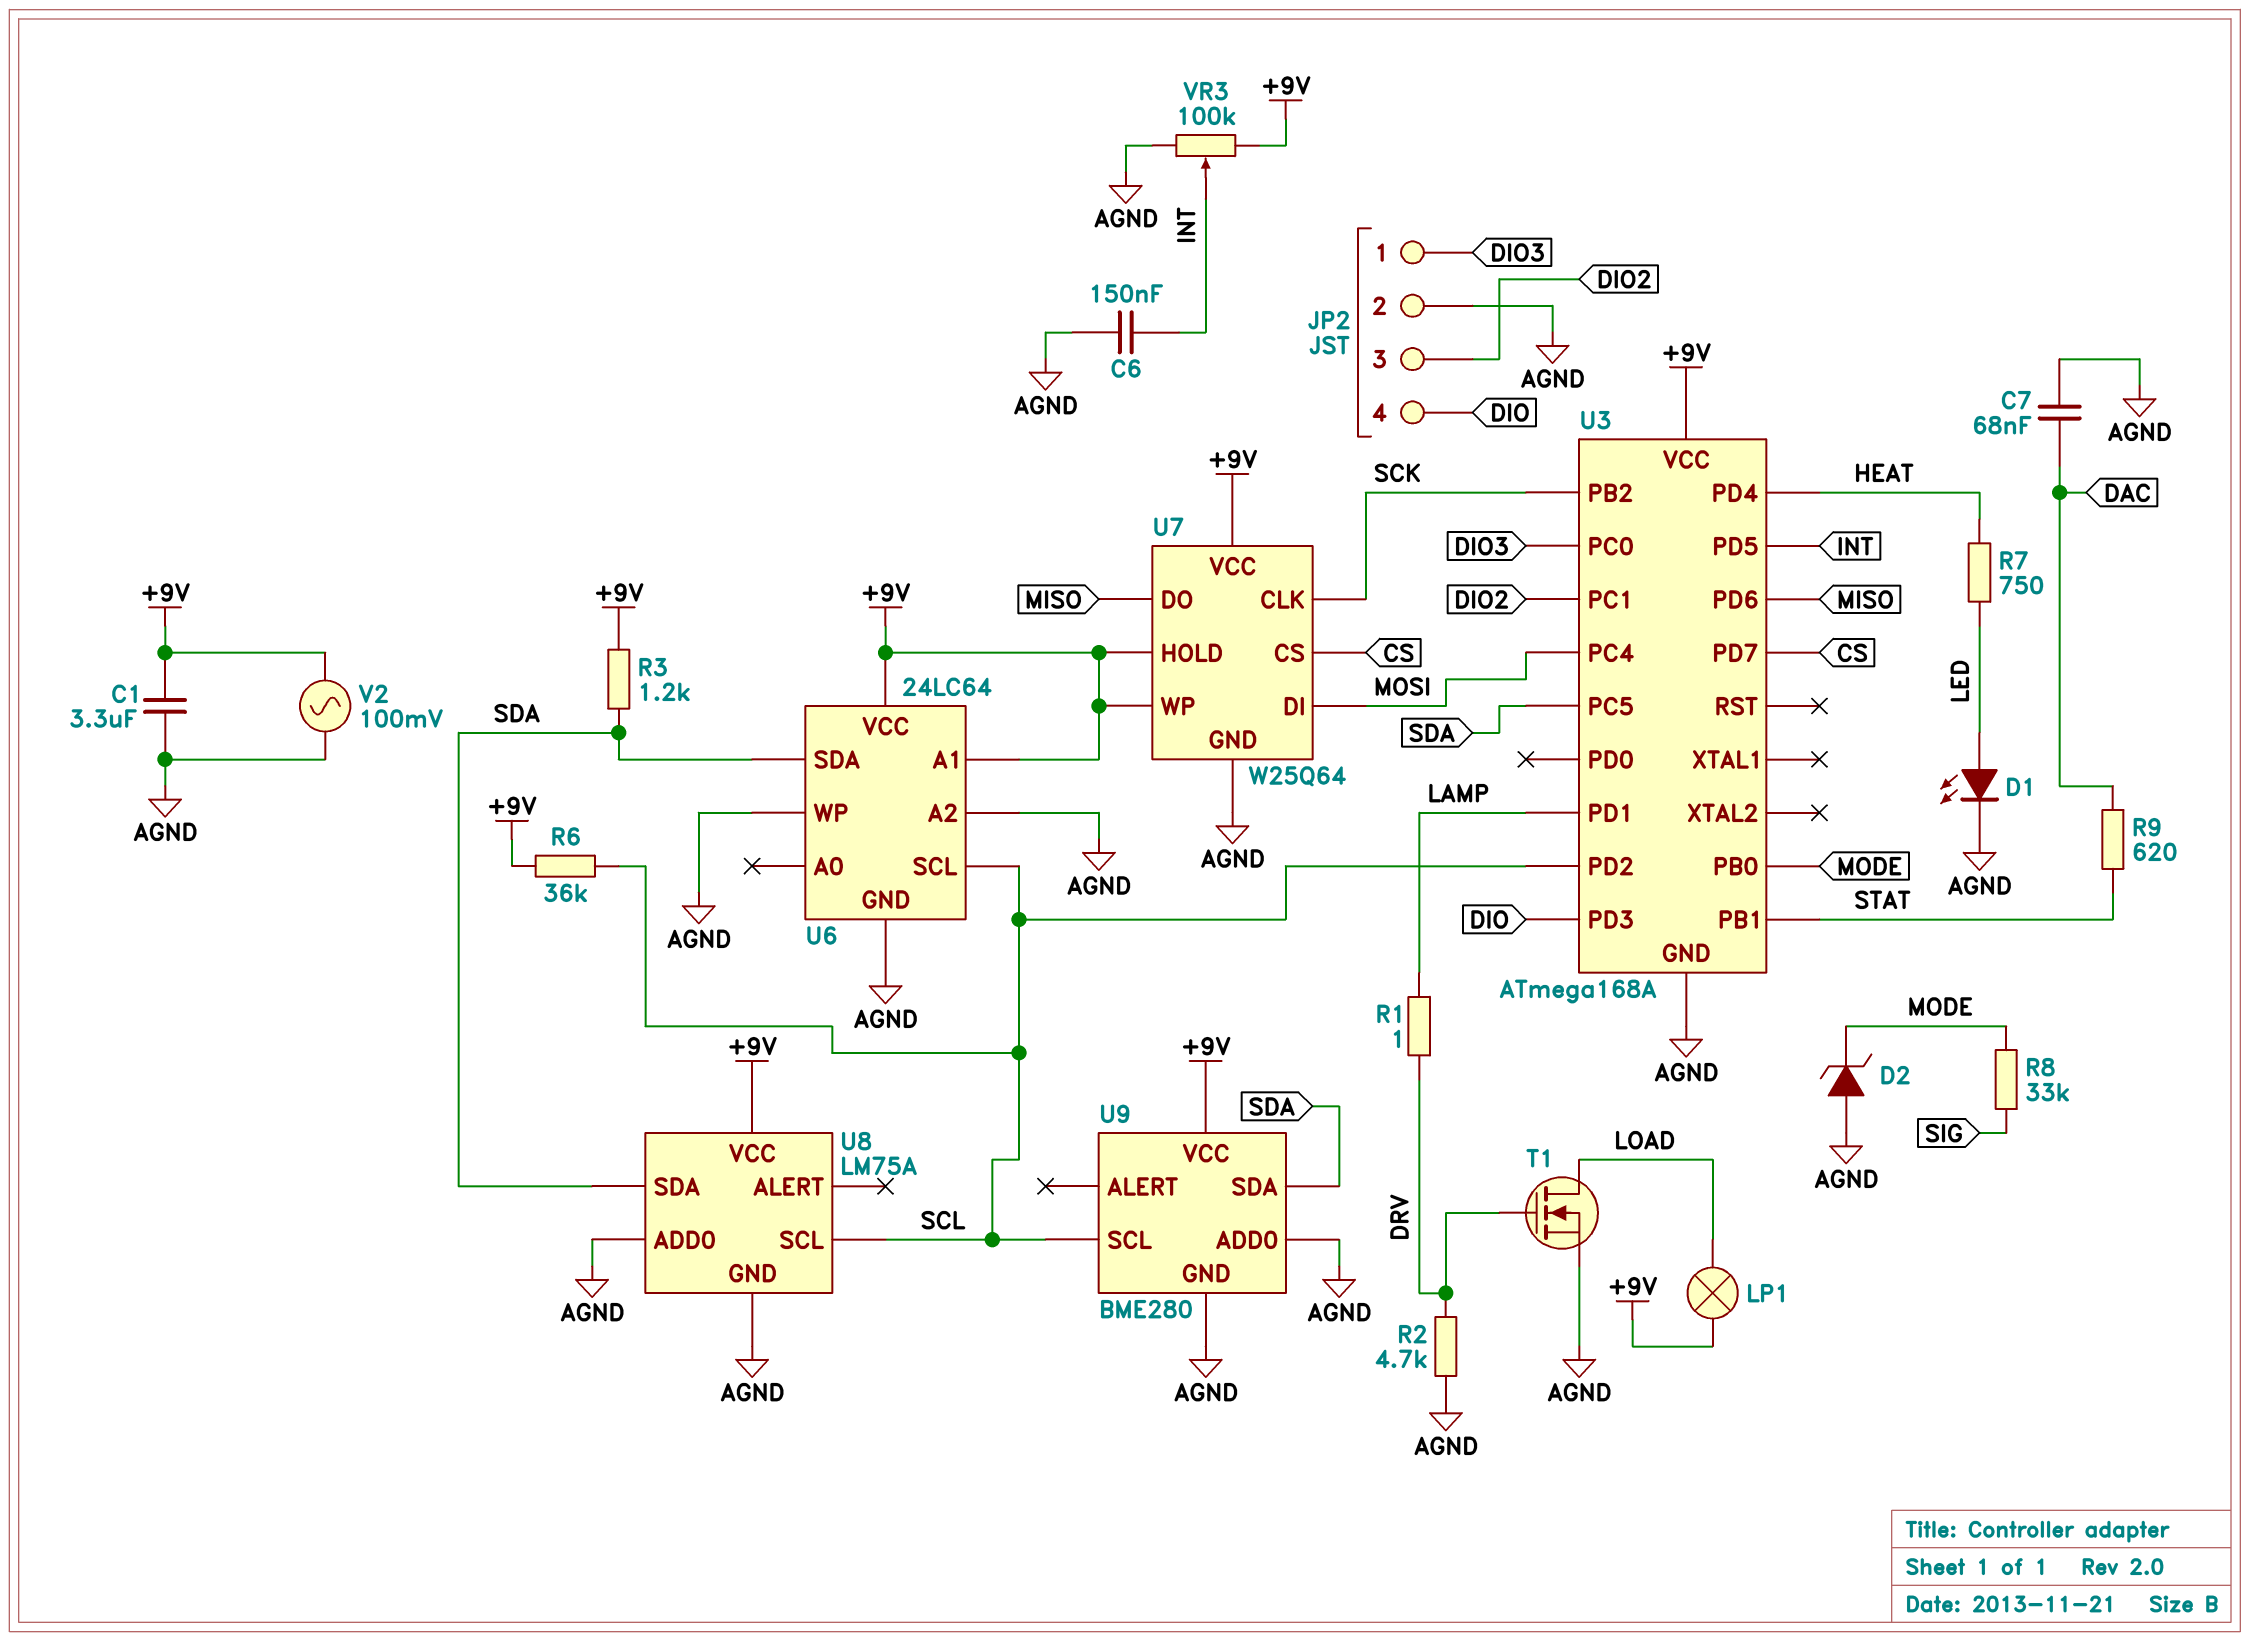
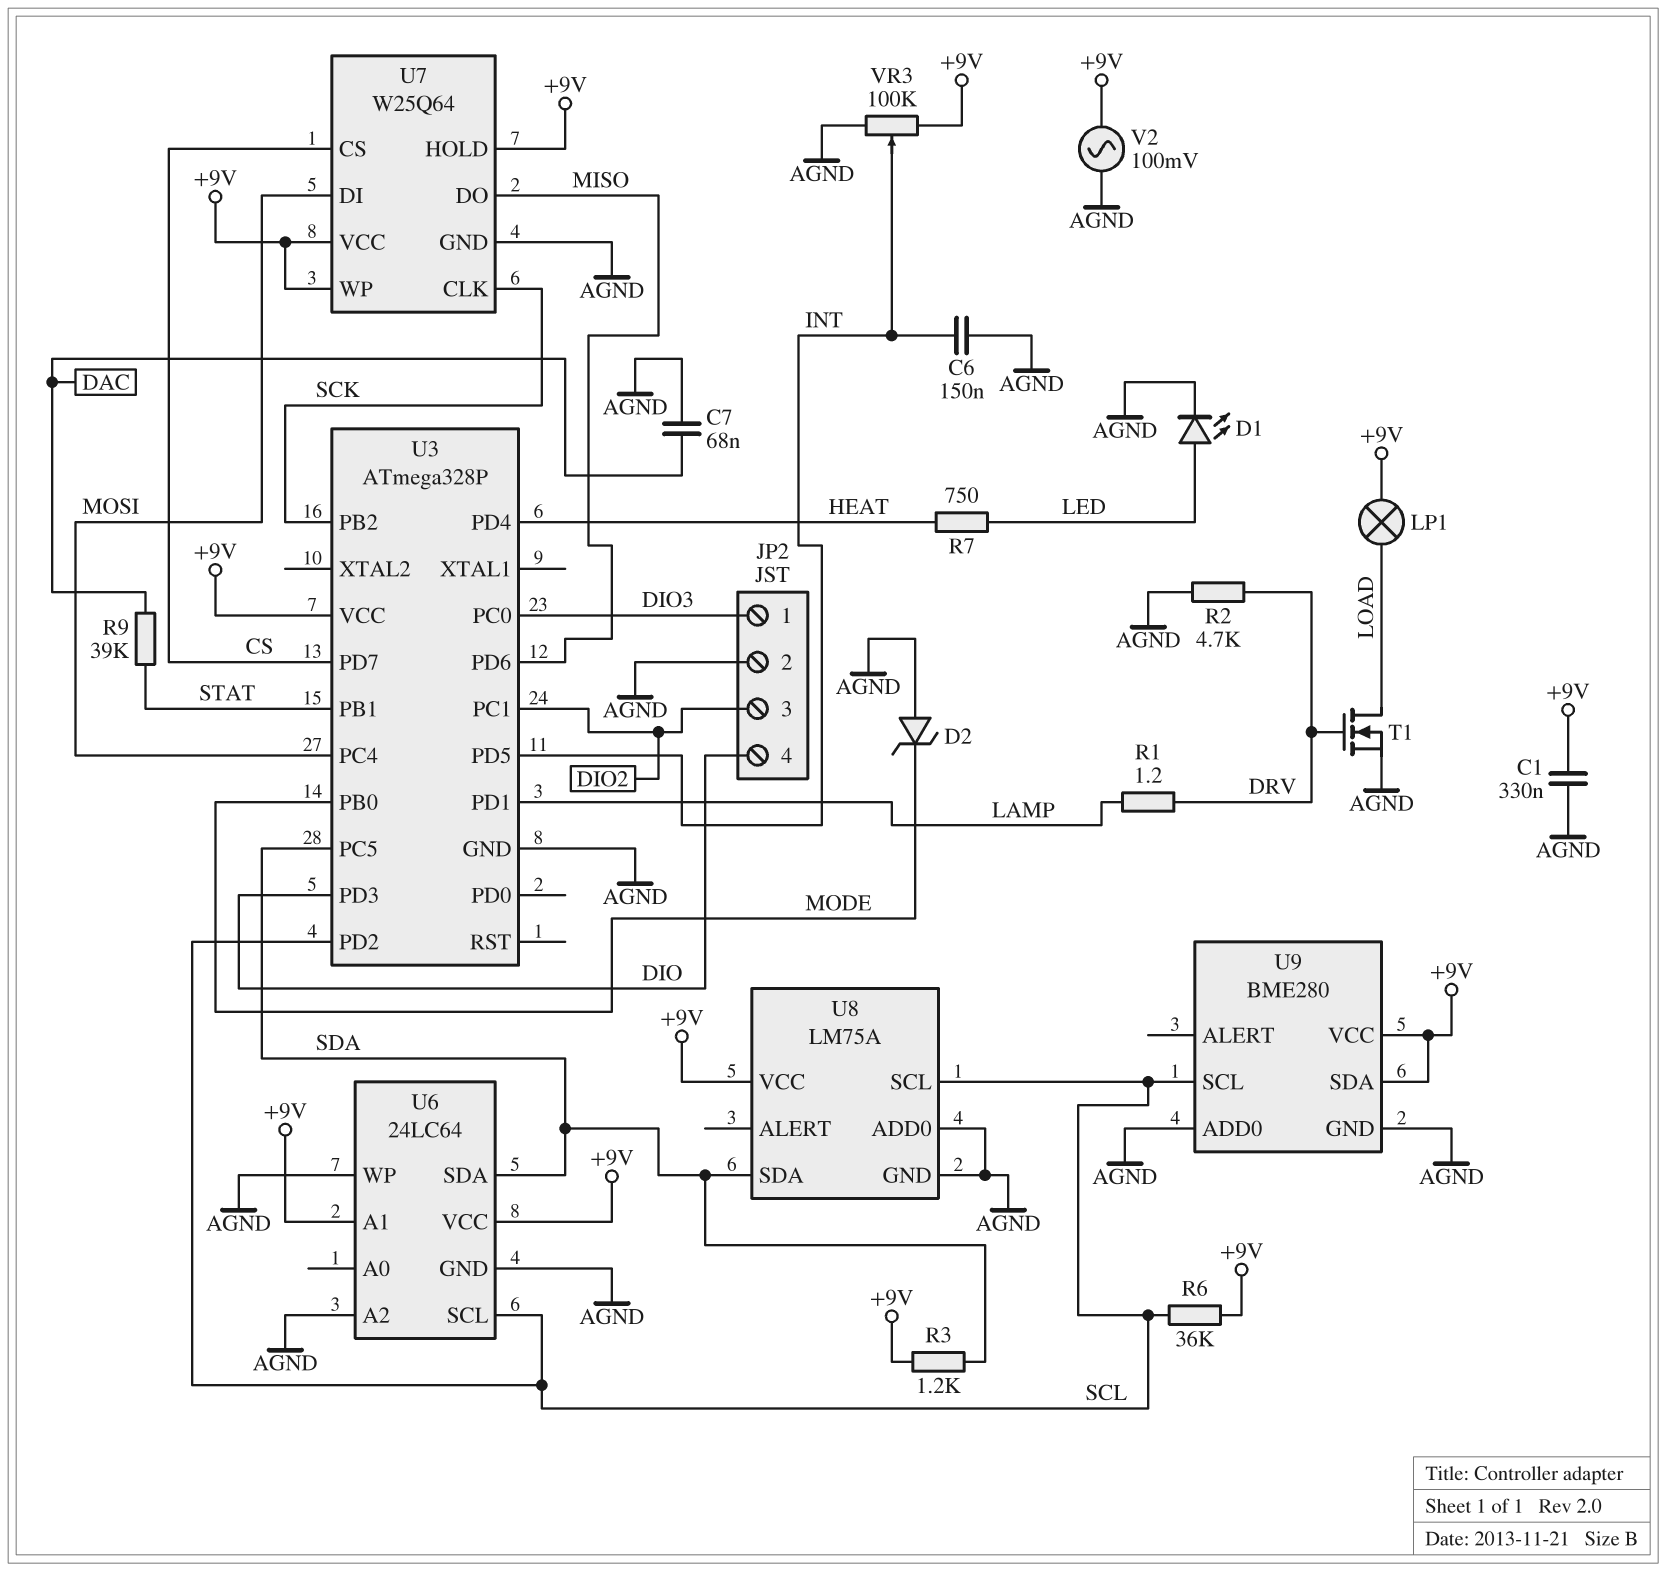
C1: 3.3uF (+9V, AGND) -> 330nF (+9V, AGND)
R1: 1 (DRV, LAMP) -> 1.2 (DRV, LAMP)
R8: 33k (MODE, SIG) -> none
R9: 620 (DAC, STAT) -> 39k (DAC, STAT)
U3: ATmega168A -> ATmega328P
U9 pin SDA: SDA -> +9V

